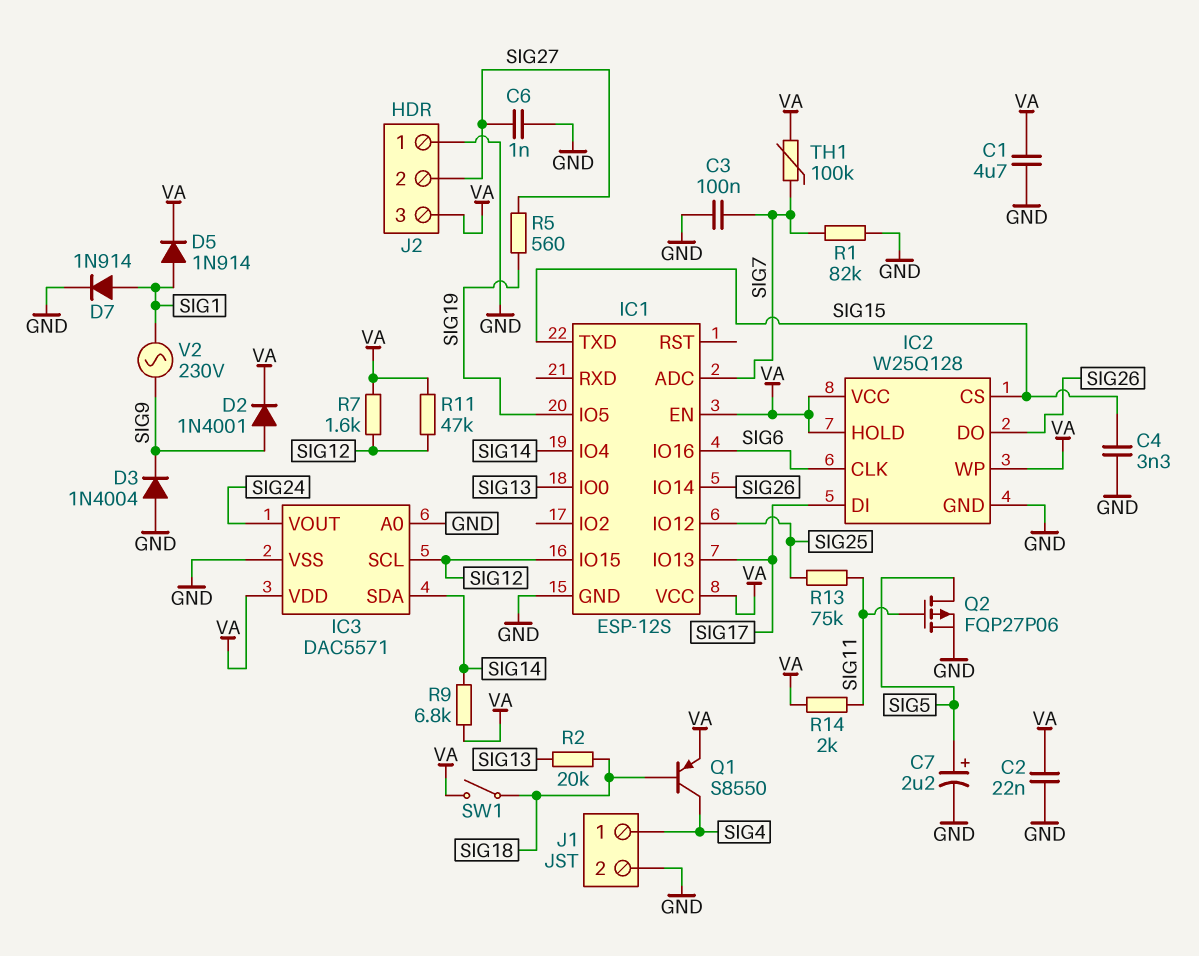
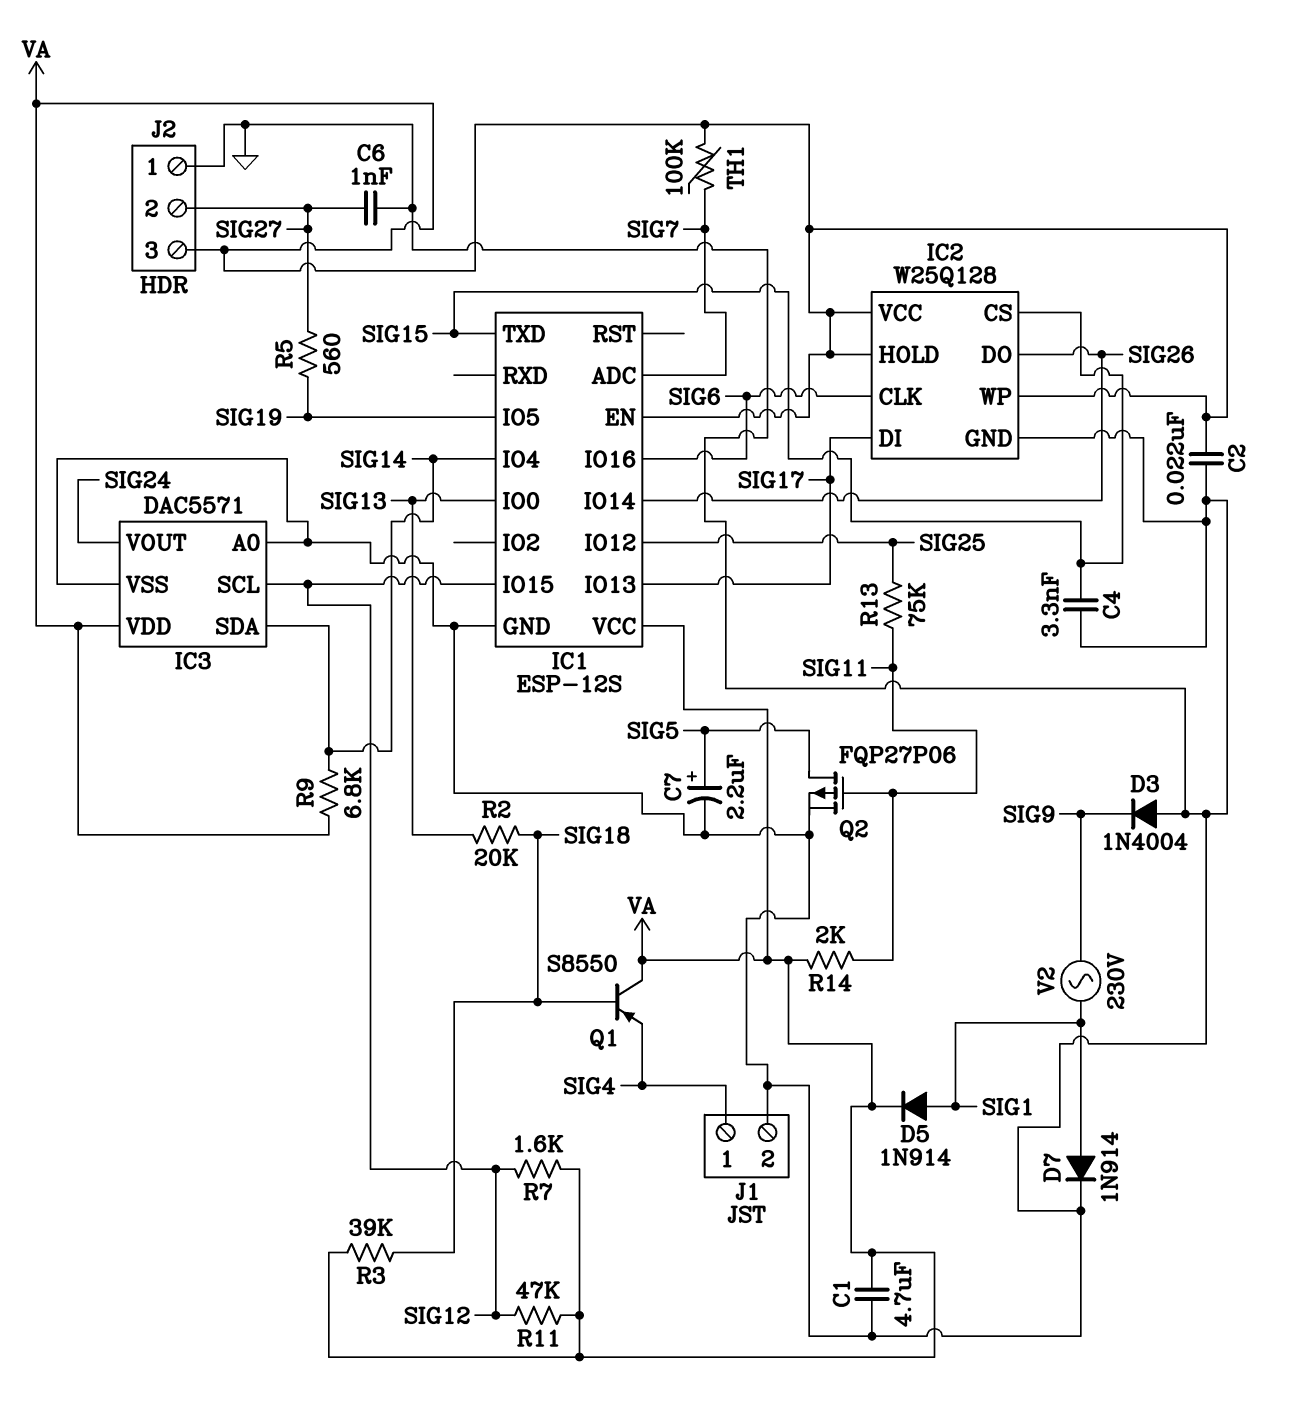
C3: 100nF (GND, SIG7) -> none
D2: diode 1N4001 (A SIG9, K VA) -> none
Q1: PNP S8550 (B SIG18, C SIG4, E VA) -> PNP S8550 (B SIG18, C VA, E SIG4)
R1: 82k (GND, SIG7) -> none
R3: none -> 39k (SIG18, VA)
SW1: switch (SIG18, VA) -> none

